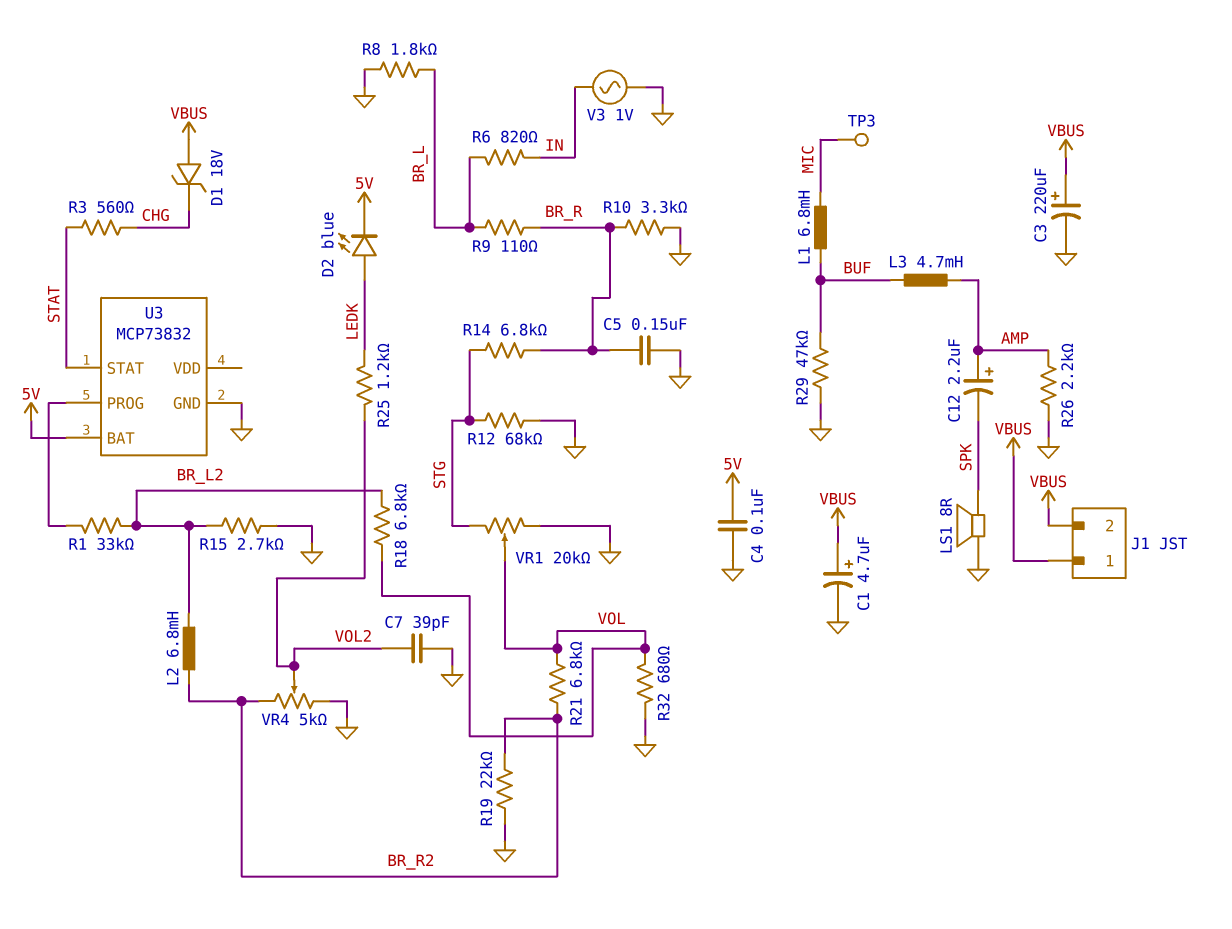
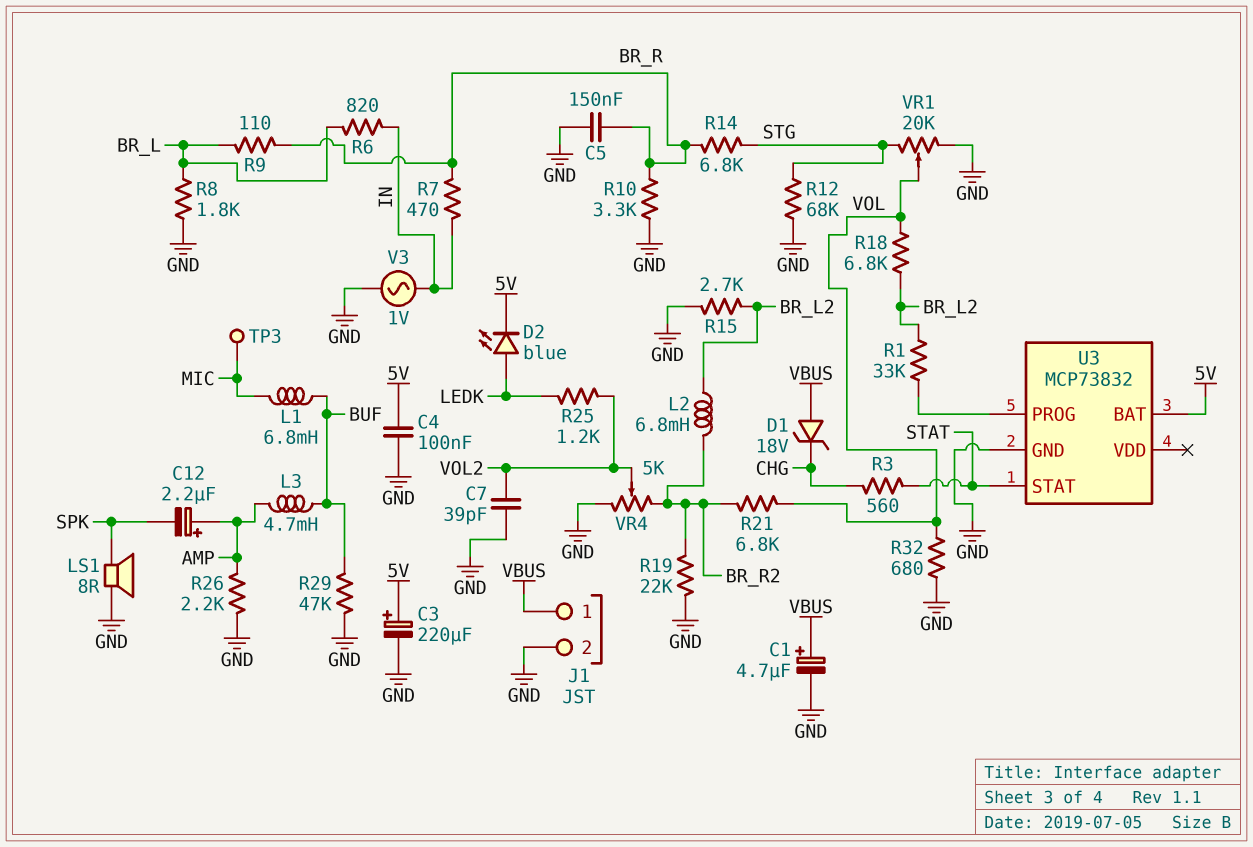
C3: 220uF (plus VBUS, minus GND) -> 220uF (plus 5V, minus GND)
J1 pin 2: VBUS -> GND
R7: none -> 470 (BR_R, IN)

